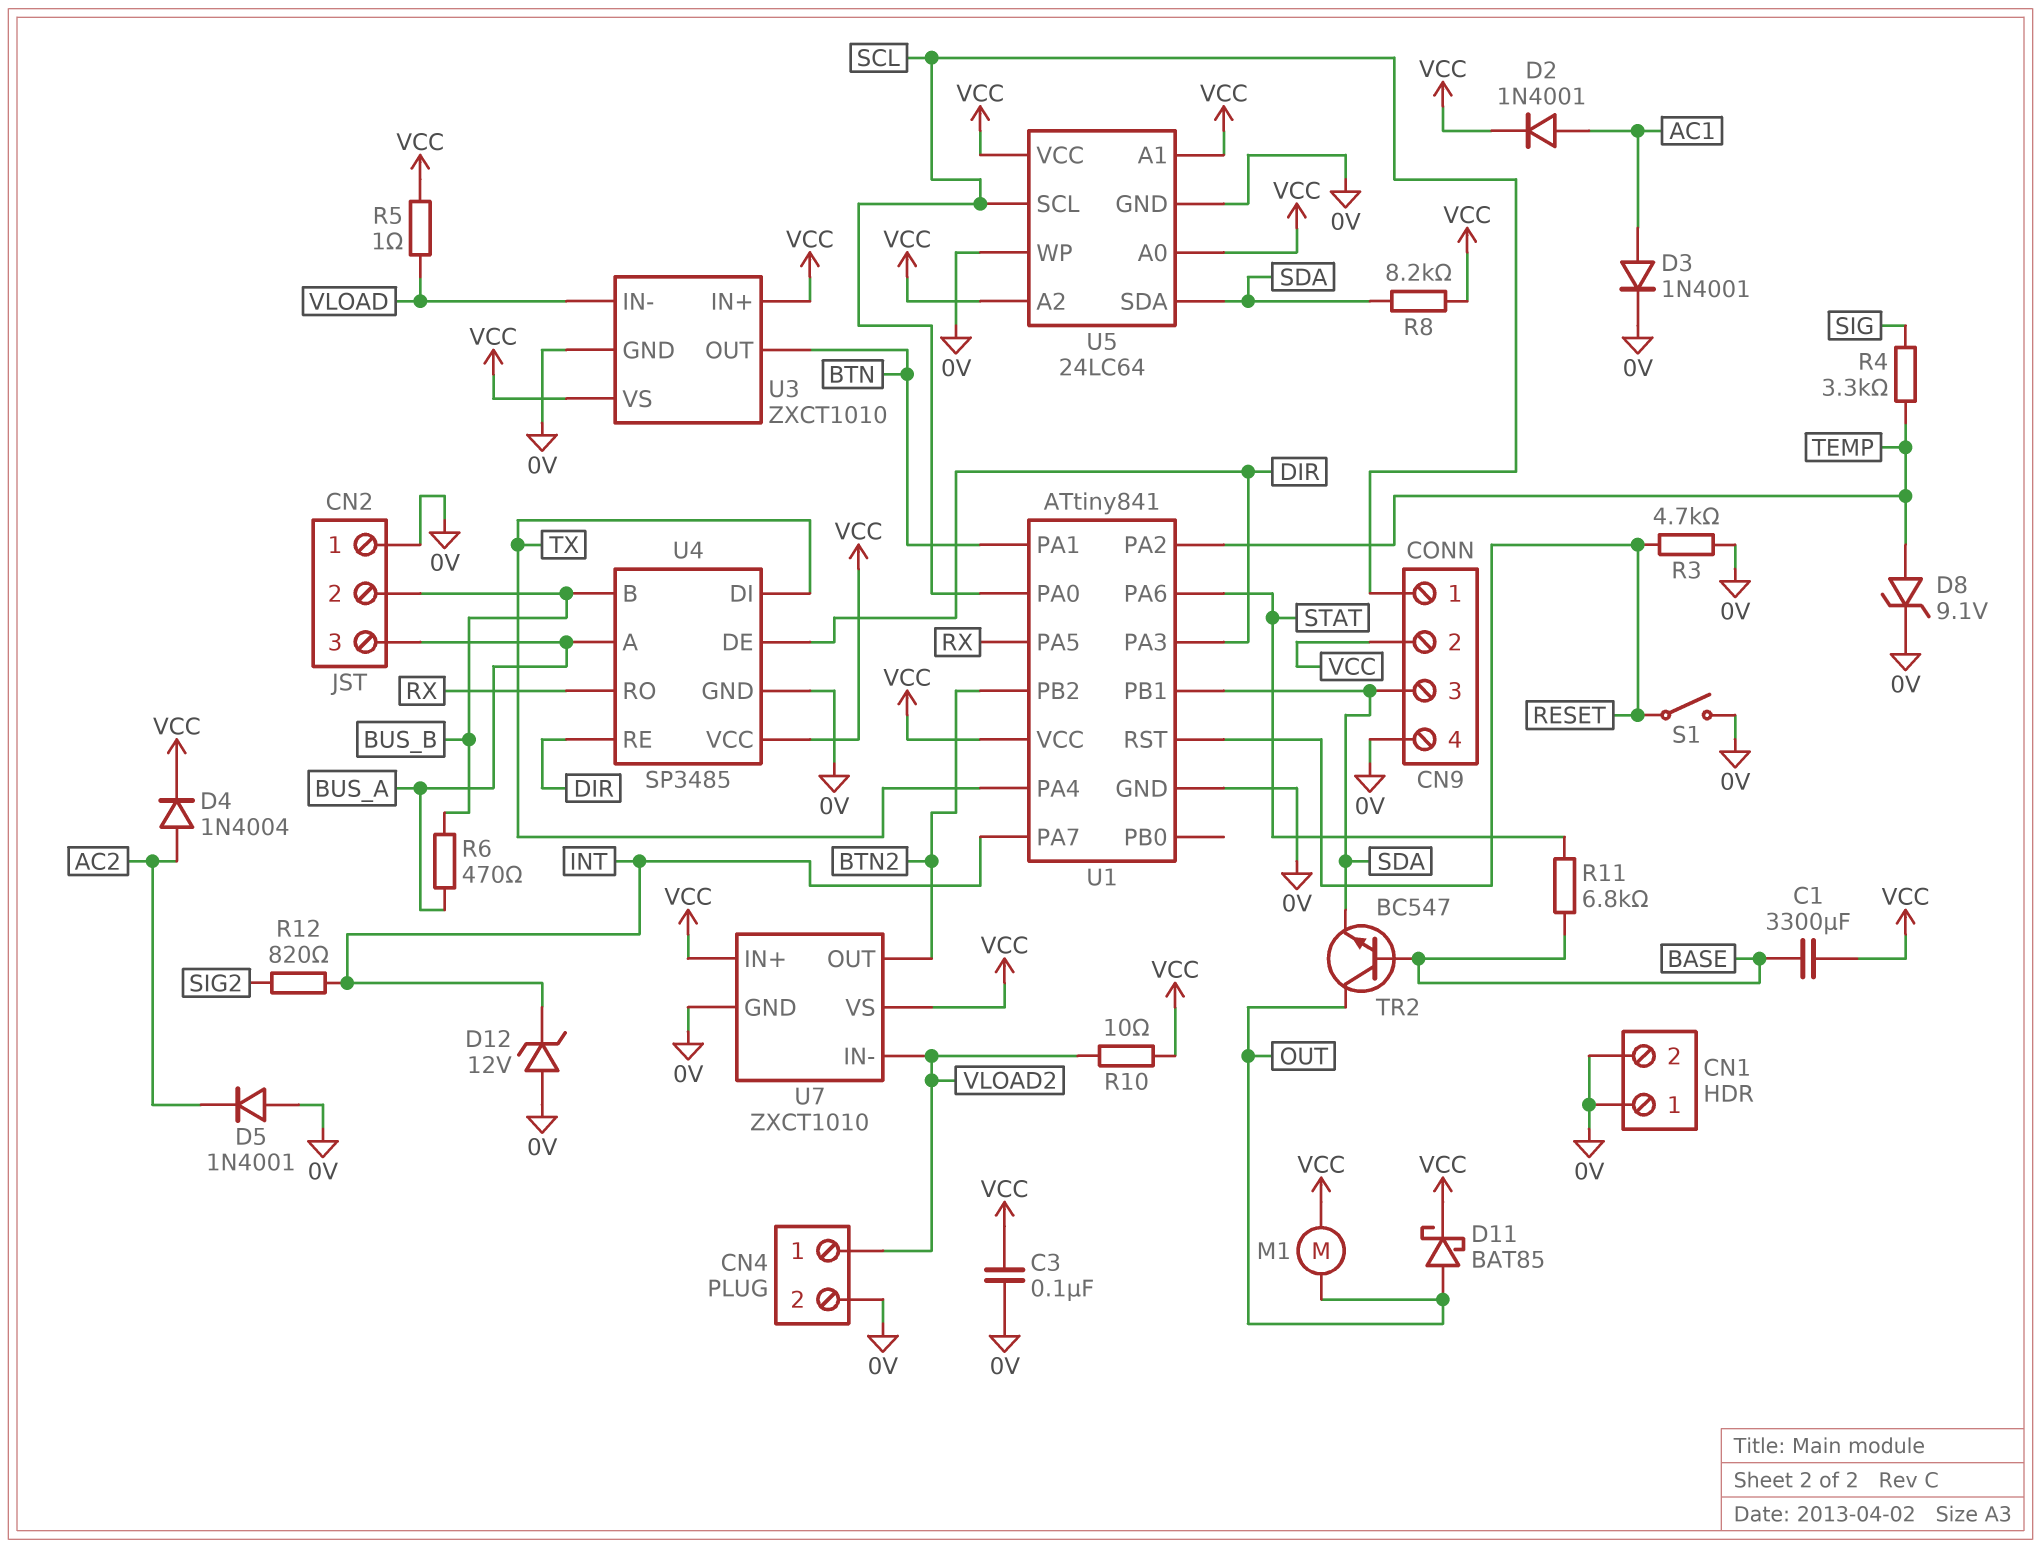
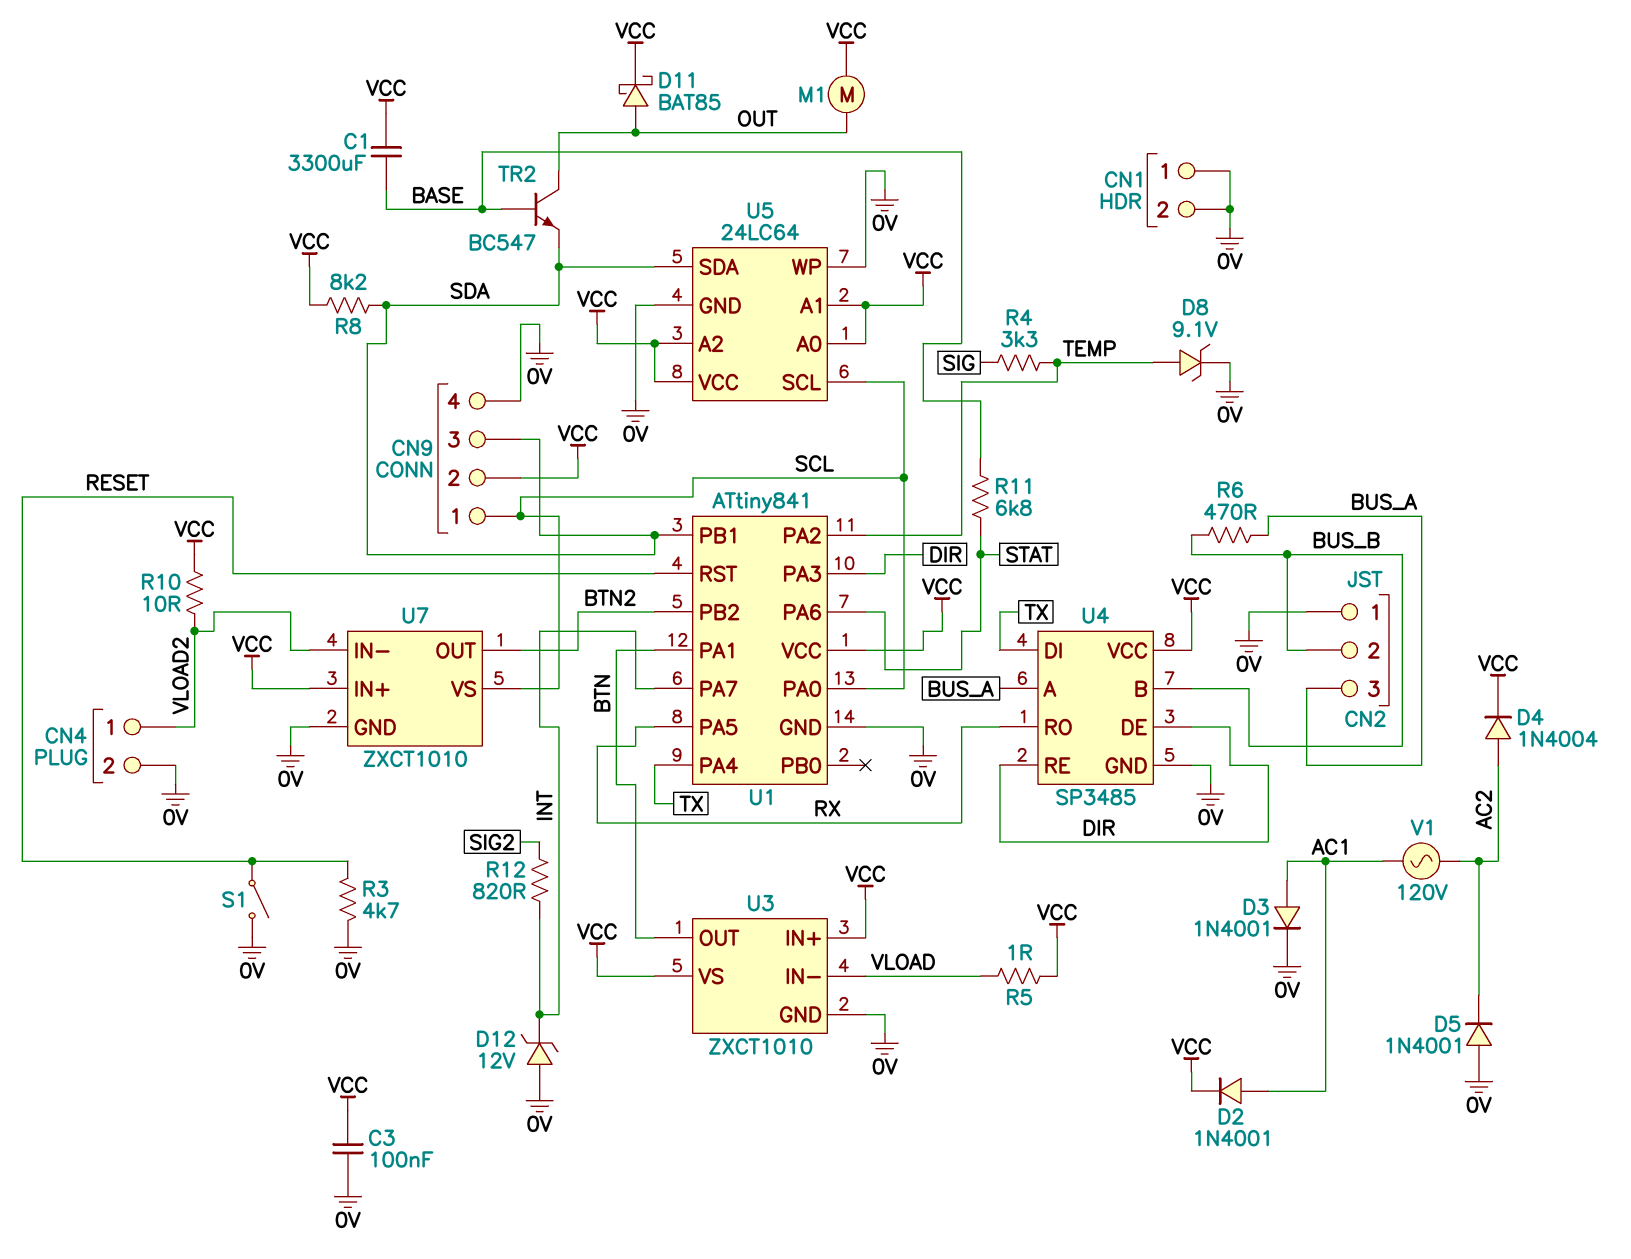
U7 pin VS: VCC -> SCL
V1: none -> AC 120V (AC1, AC2)

